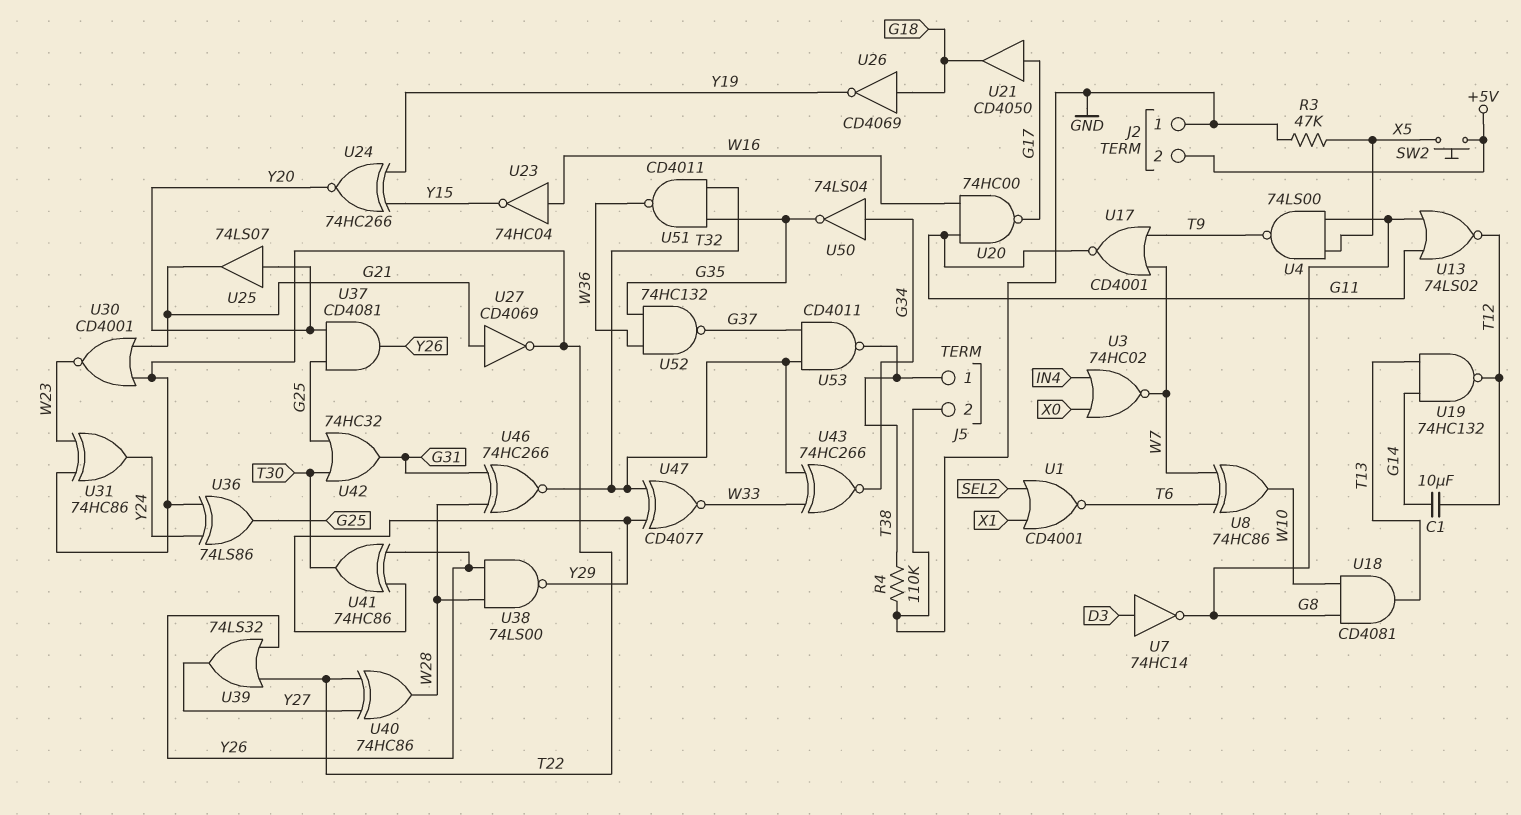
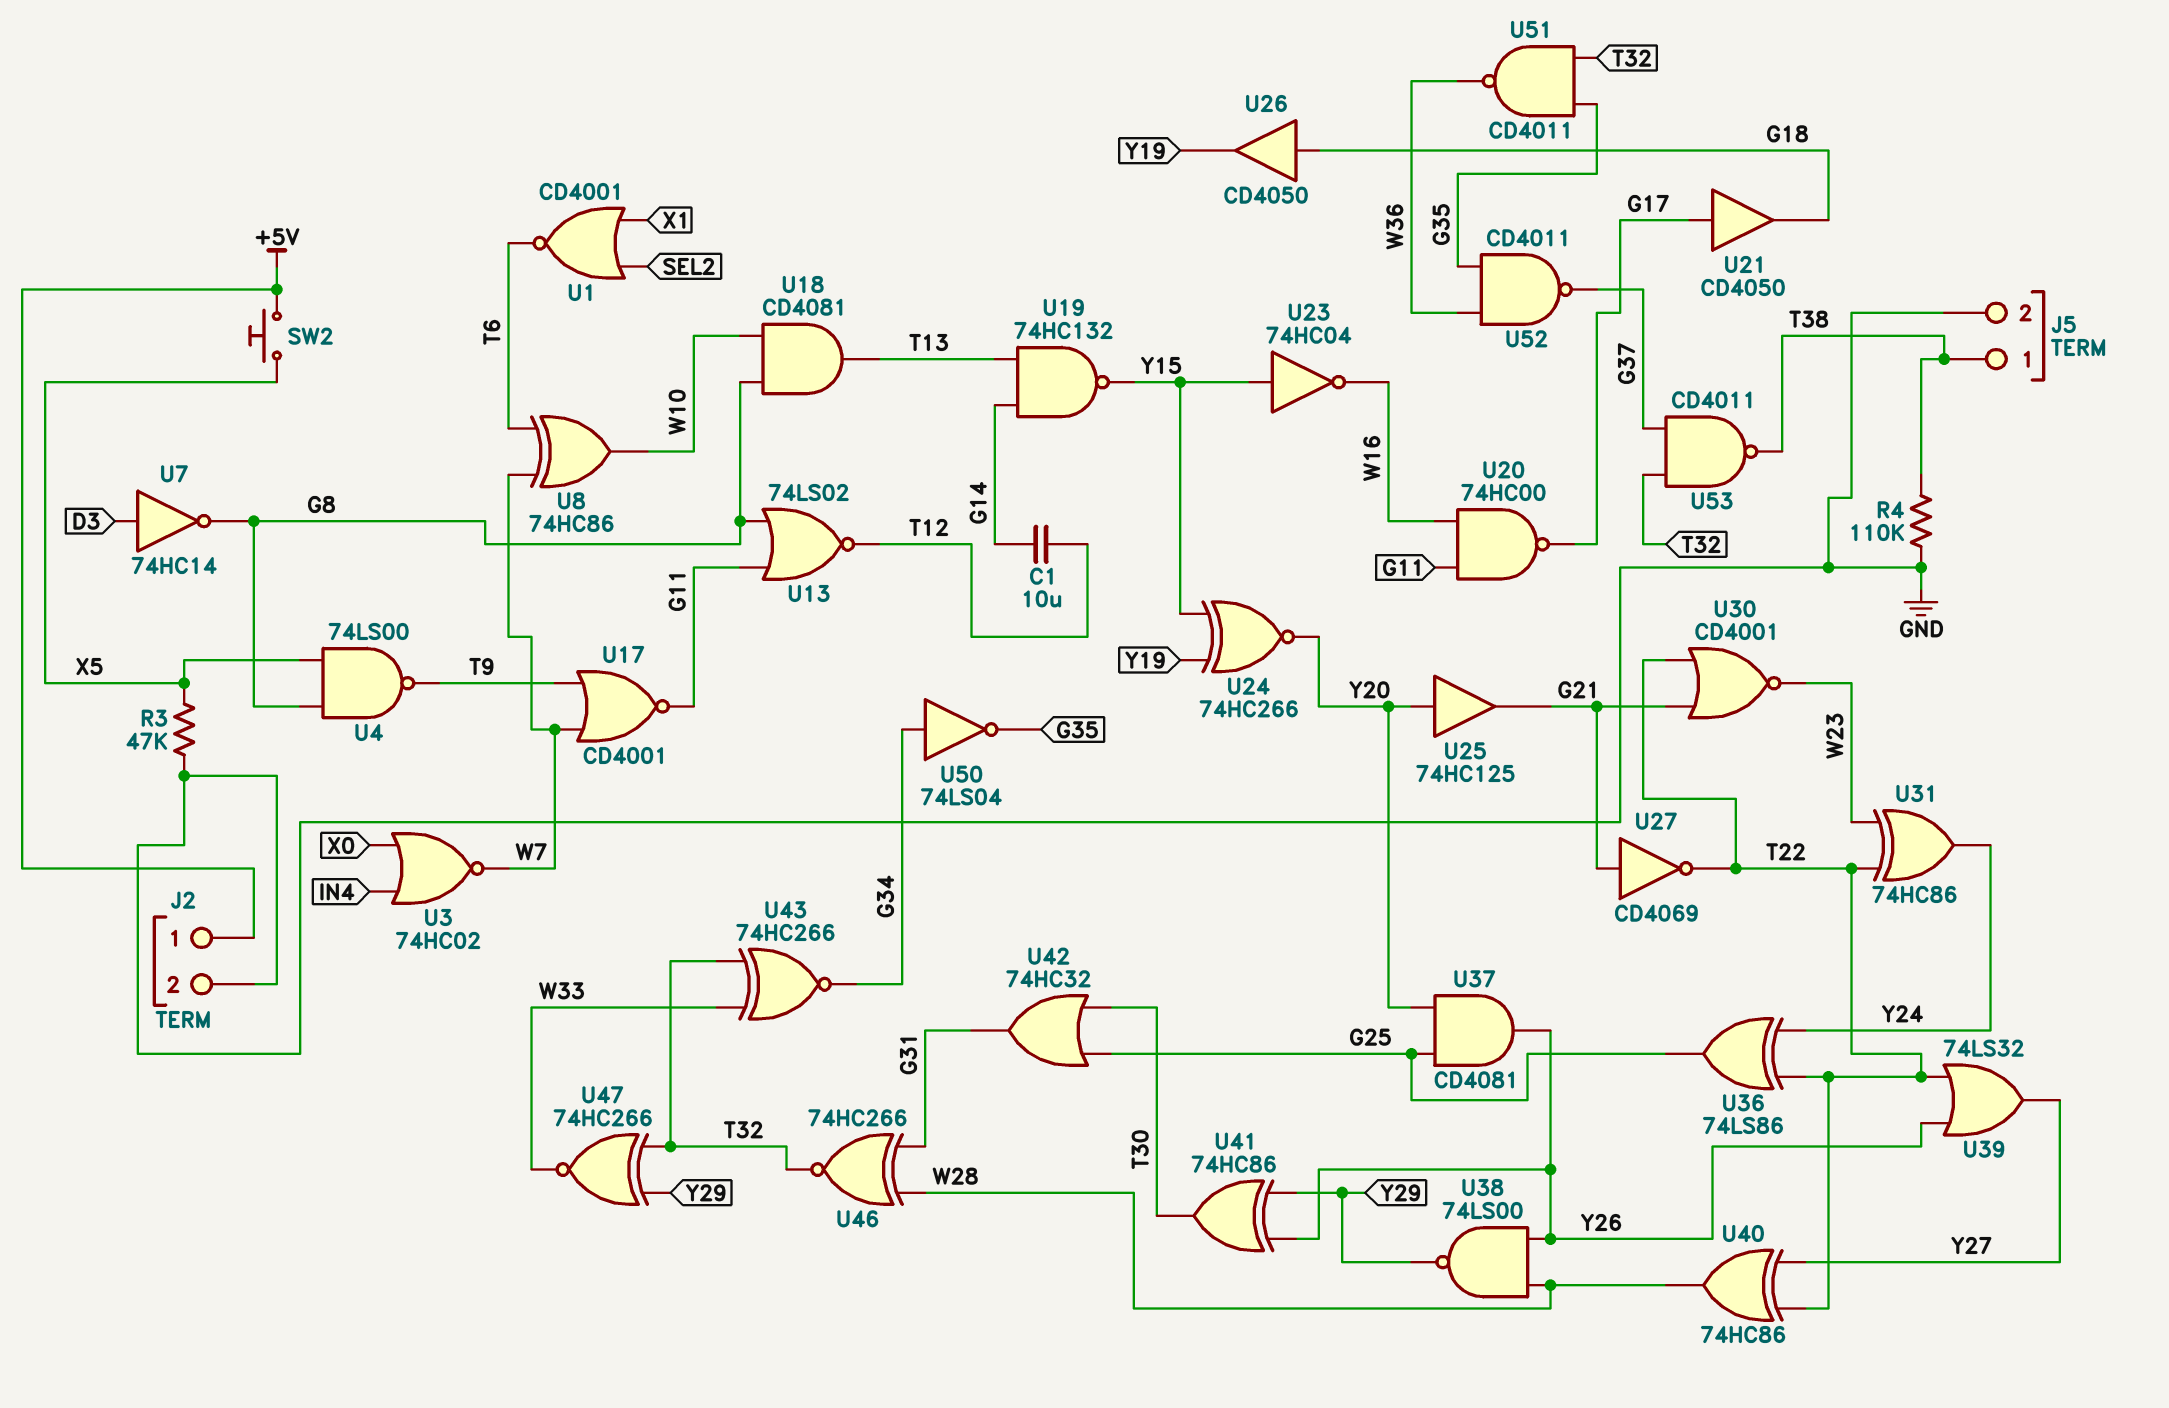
J2 pin 1: GND -> +5V
J2 pin 2: +5V -> GND
U19: NAND 74HC132 (in G14, in T13, out T12) -> NAND 74HC132 (in G14, in T13, out Y15)
U23: NOT 74HC04 (in W16, out Y15) -> NOT 74HC04 (in Y15, out W16)
U25: buffer 74LS07 (in Y20, out G21) -> buffer 74HC125 (in Y20, out G21)
U26: NOT CD4069 (in G18, out Y19) -> buffer CD4050 (in G18, out Y19)
U47: XNOR CD4077 (in T32, in Y29, out W33) -> XNOR 74HC266 (in T32, in Y29, out W33)
U52: NAND 74HC132 (in G35, in W36, out G37) -> NAND CD4011 (in G35, in W36, out G37)

